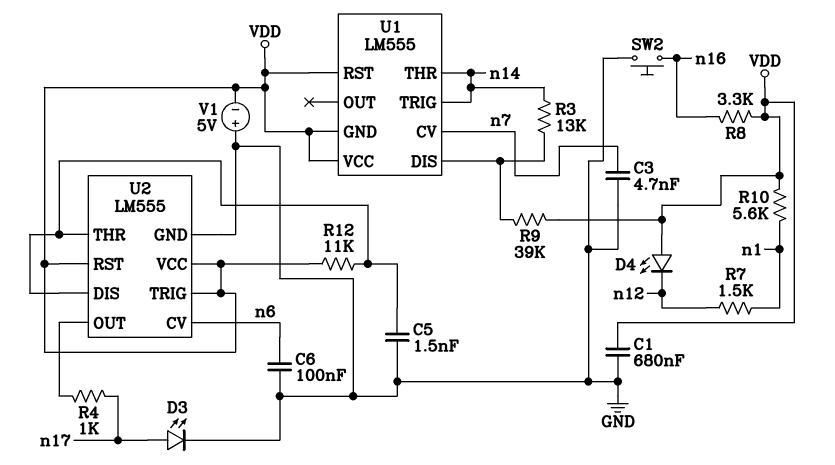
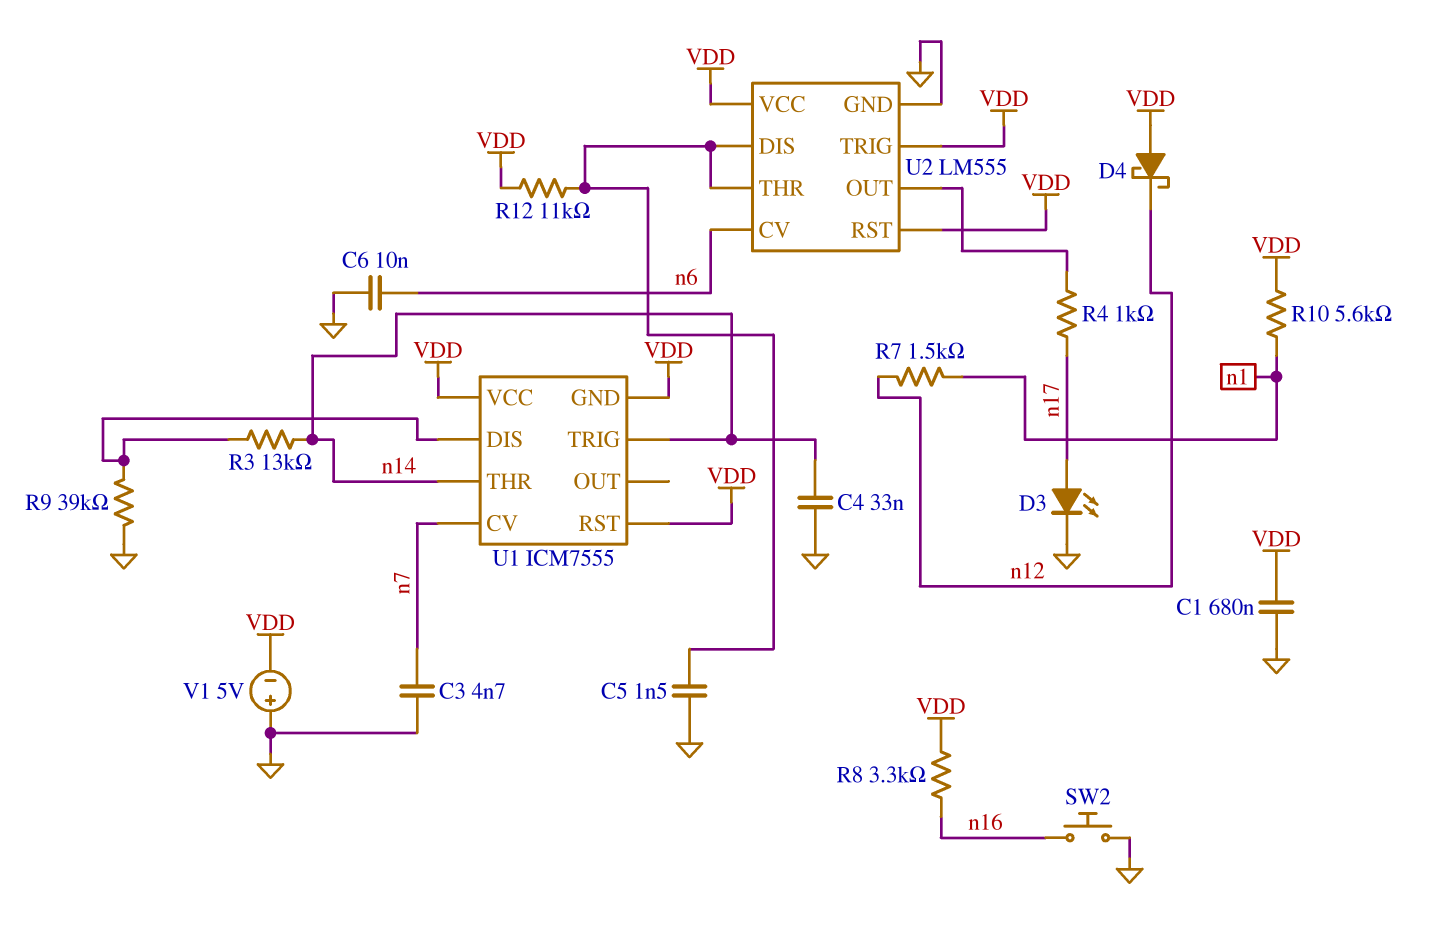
C4: none -> 33nF (GND, n14)
C6: 100nF (GND, n6) -> 10nF (GND, n6)
D4: LED (A VDD, K n12) -> schottky (A VDD, K n12)
R9: 39k (U1/DIS, VDD) -> 39k (GND, U1/DIS)
U1: LM555 -> ICM7555

